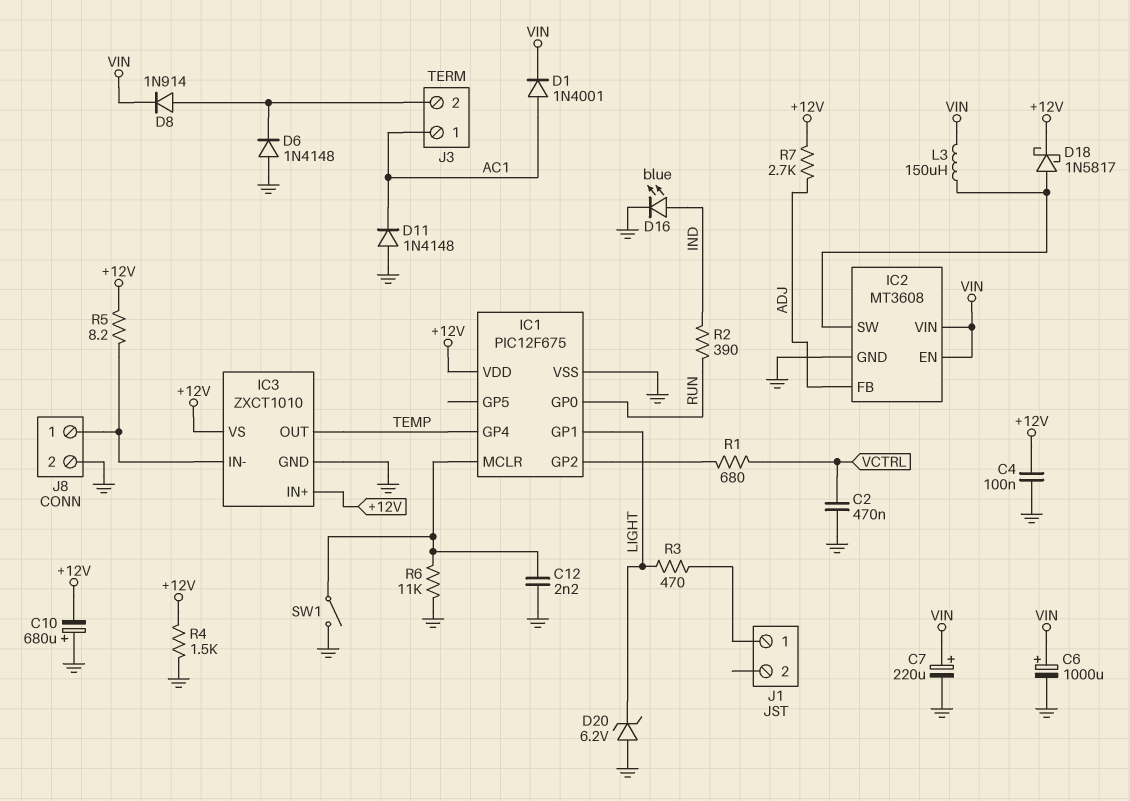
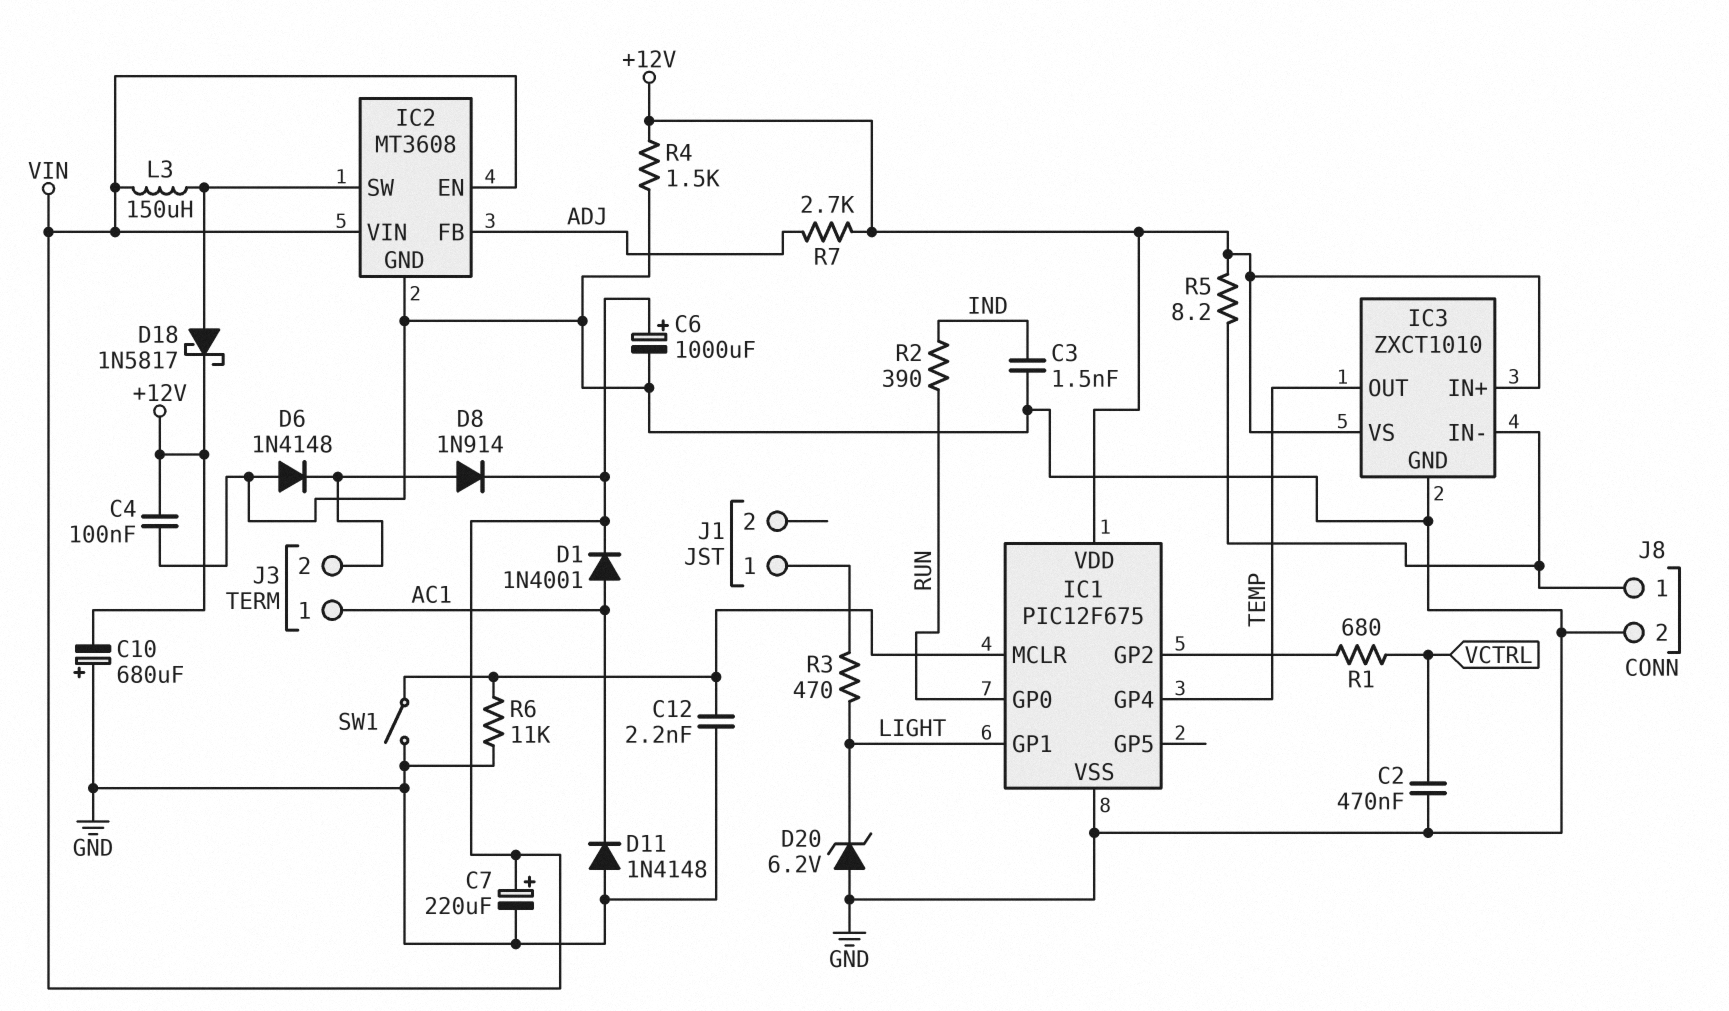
C3: none -> 1.5nF (GND, IND)
D16: LED blue (A IND, K GND) -> none

